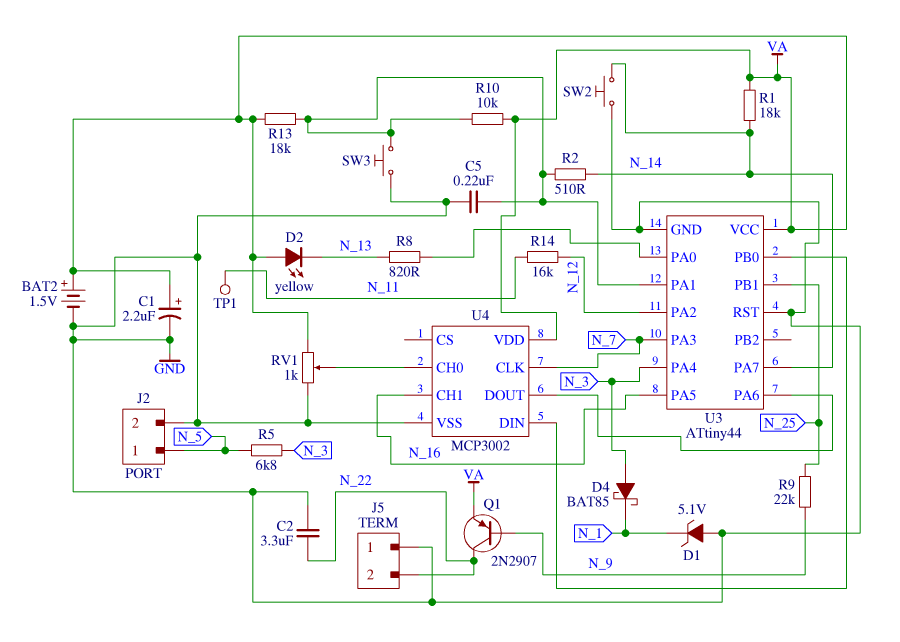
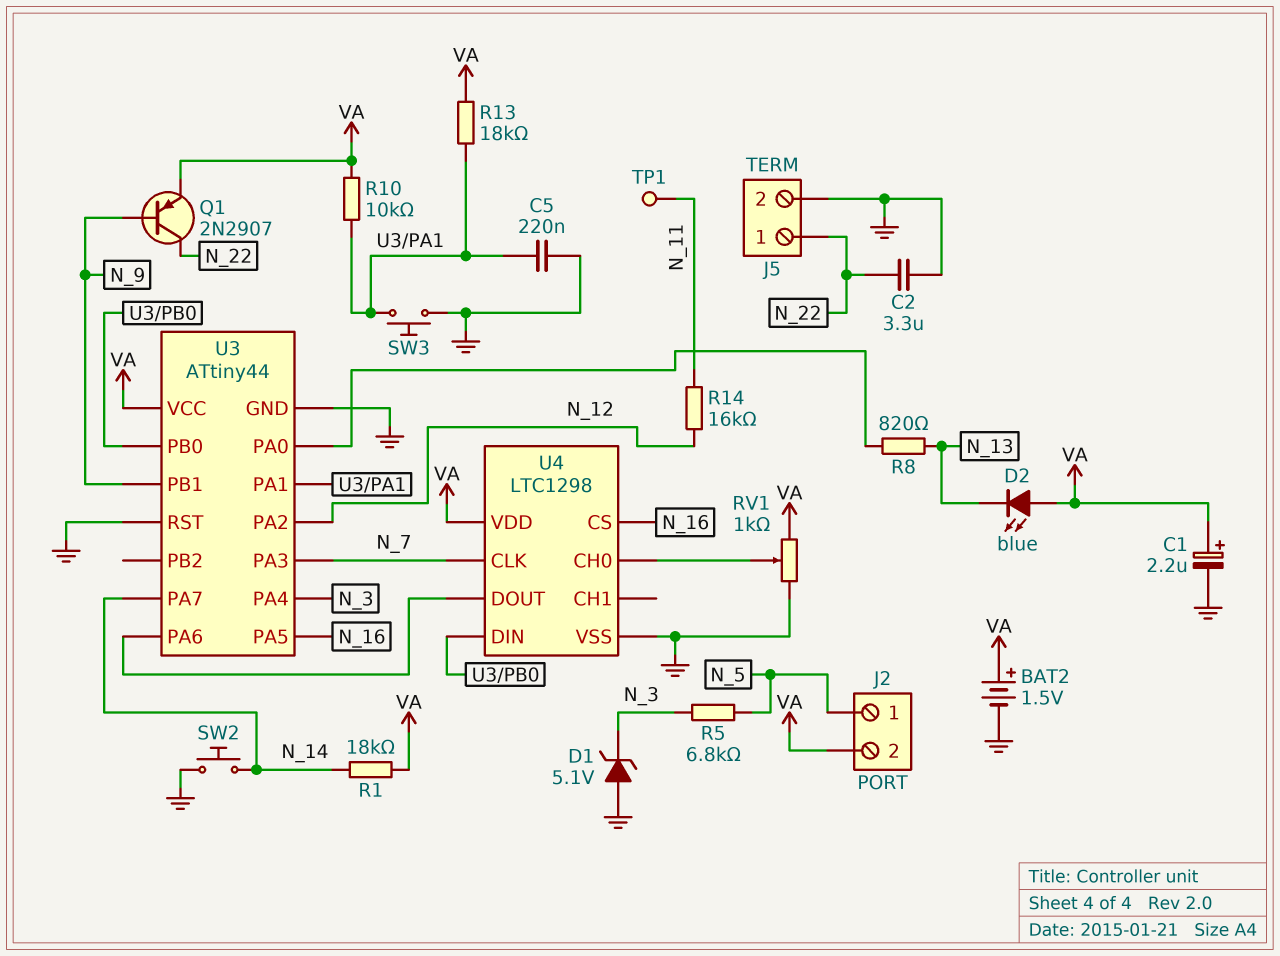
D1: zener 5.1V (A GND, K N_1) -> zener 5.1V (A GND, K N_3)
D2: LED yellow (A VA, K N_13) -> LED blue (A VA, K N_13)
D4: schottky BAT85 (A N_3, K N_1) -> none
J2 pin 2: GND -> VA
J5 pin 1: GND -> N_22
J5 pin 2: N_22 -> GND
R2: 510 (N_14, U3/PA1) -> none
R9: 22k (N_9, N_25) -> none
U3 pin PB1: N_25 -> N_9
U4: MCP3002 -> LTC1298
U4 pin CH1: N_16 -> none
U4 pin CS: none -> N_16

